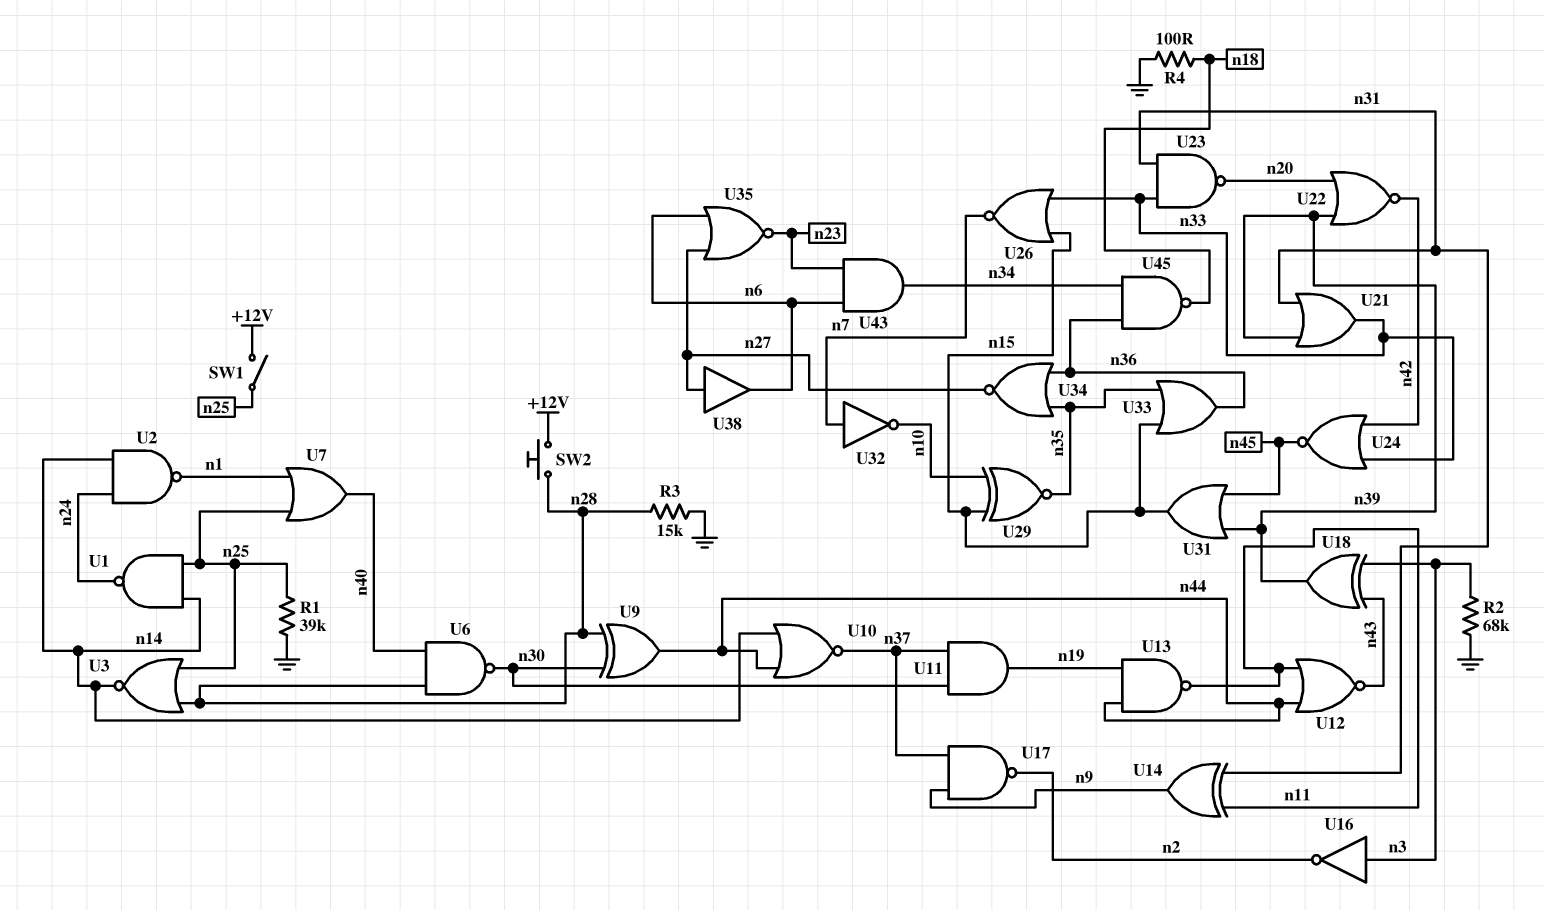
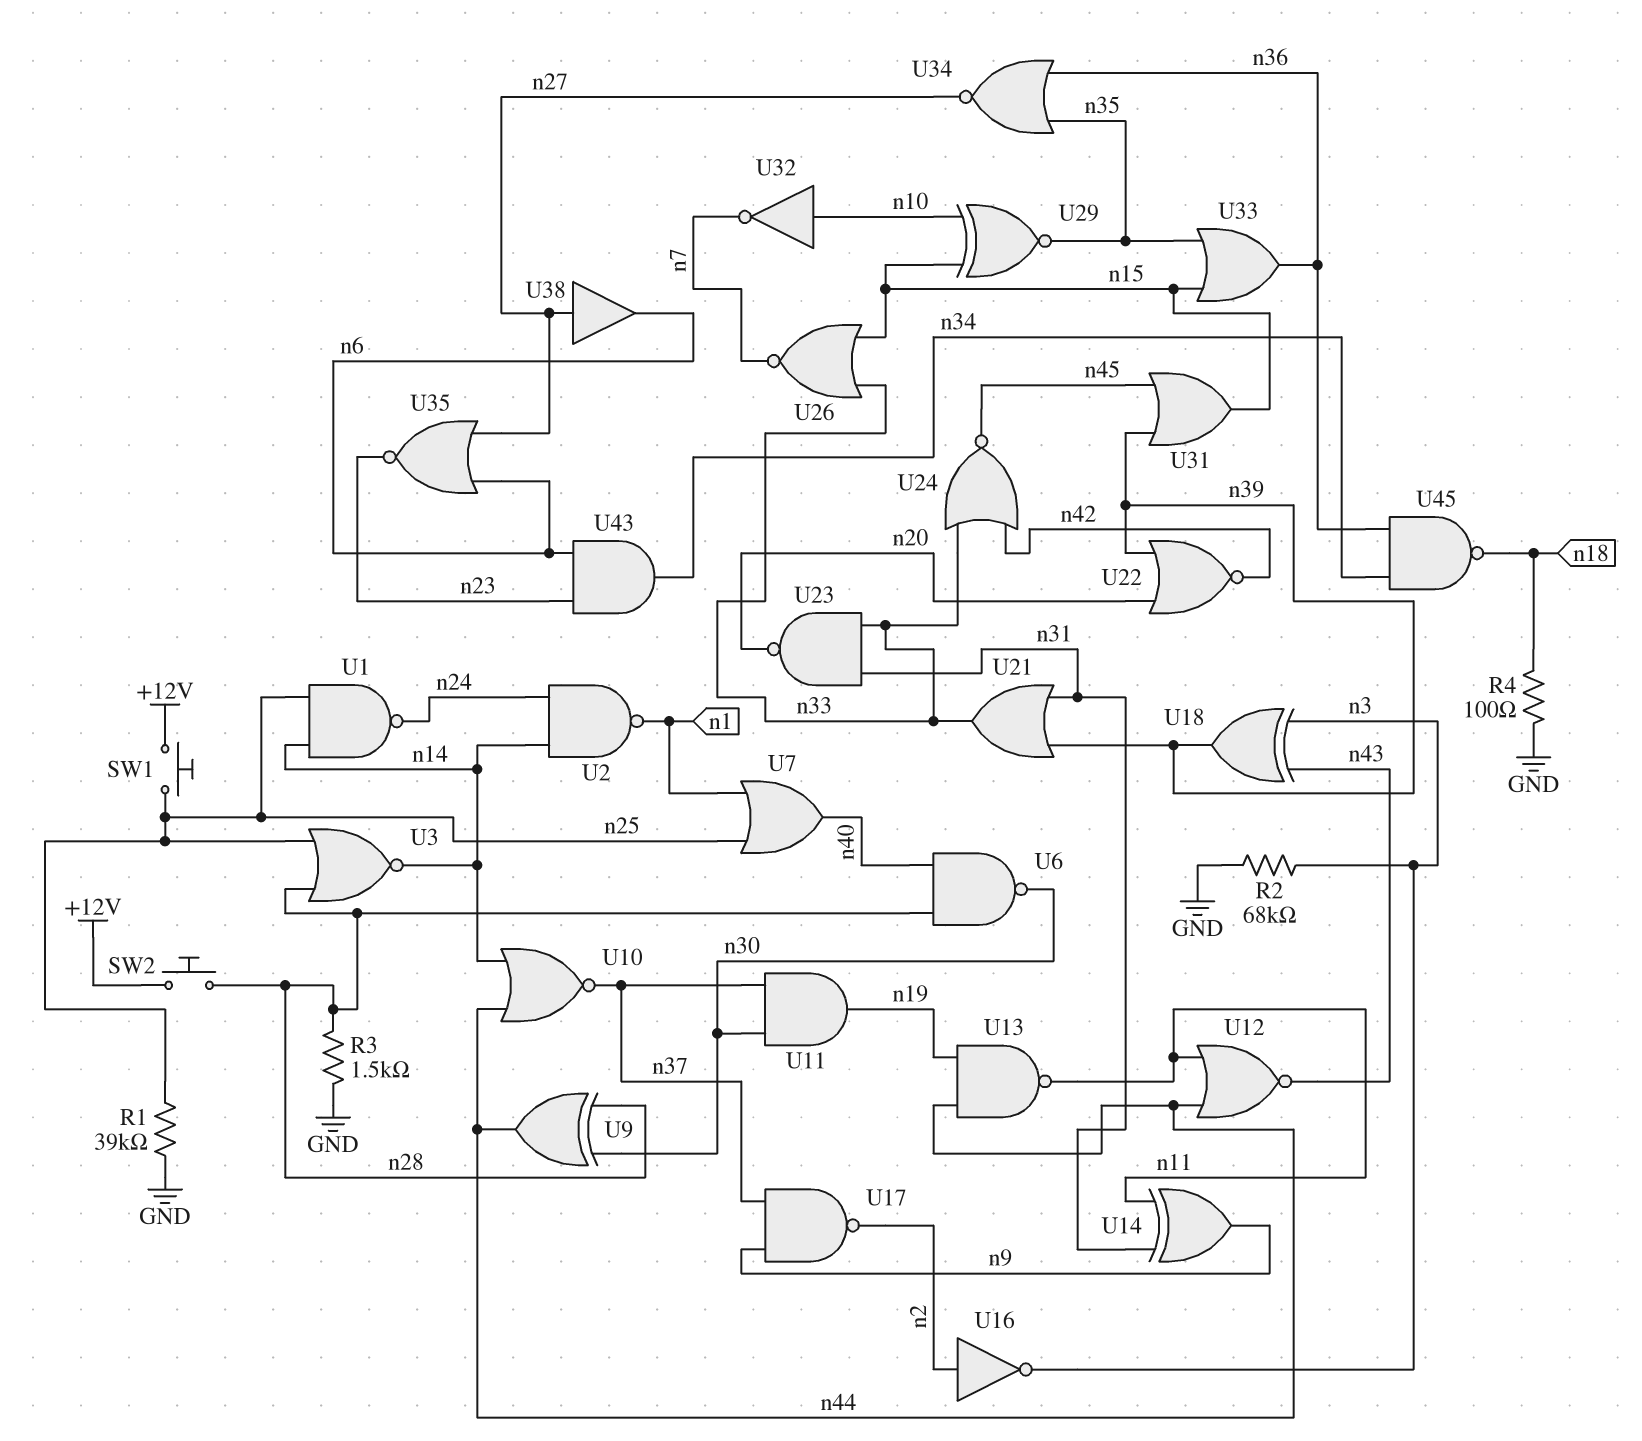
R3: 15k (GND, n28) -> 1.5k (GND, n28)
SW1: switch (+12V, n25) -> button (+12V, n25)
U16: NOT (in n3, out n2) -> NOT (in n2, out n3)
U32: NOT (in n7, out n10) -> NOT (in n10, out n7)

